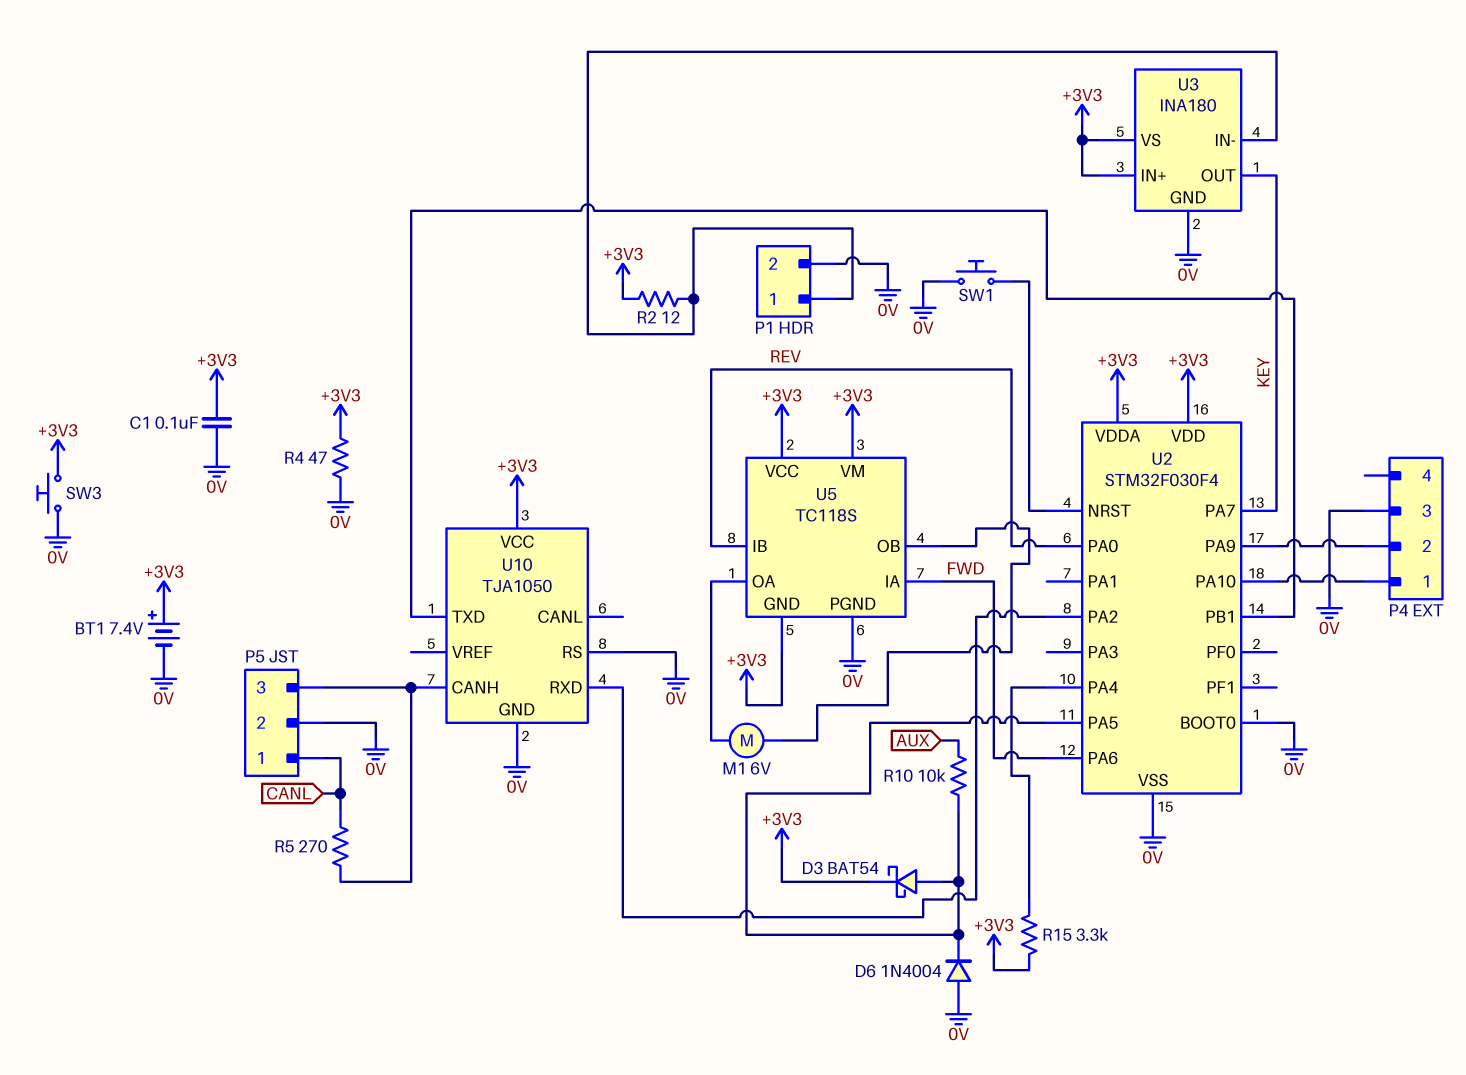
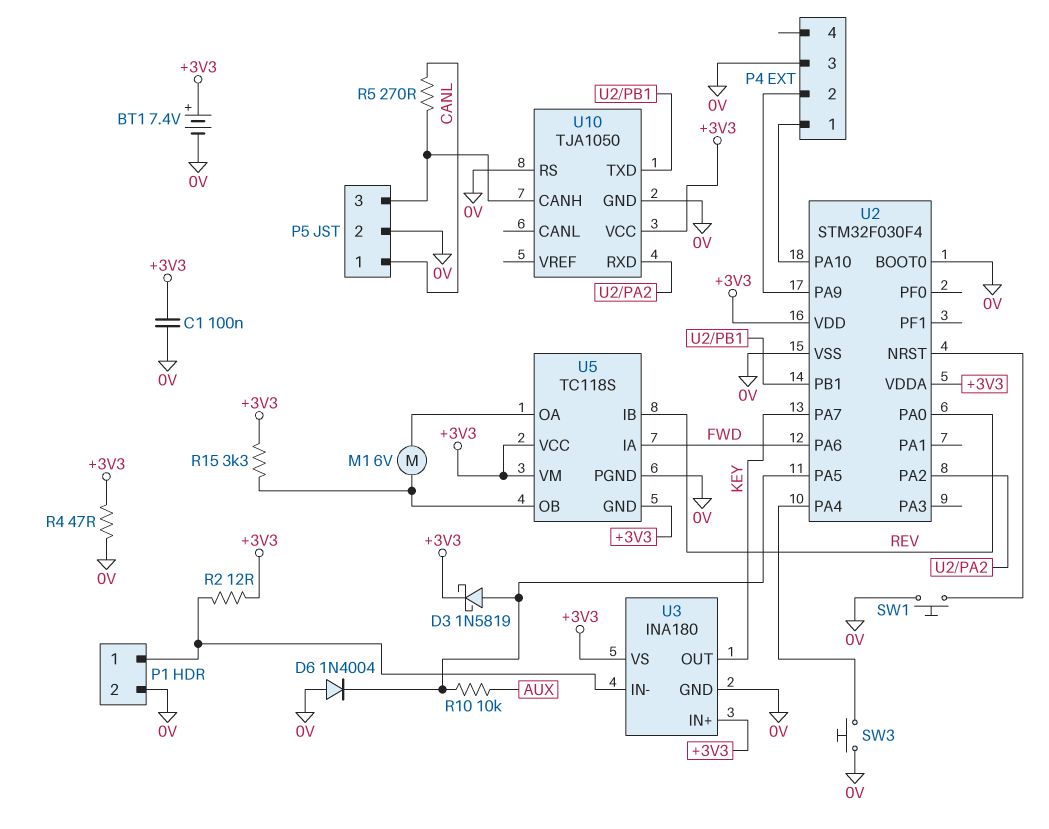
D3: schottky BAT54 (A U2/PA5, K +3V3) -> schottky 1N5819 (A U2/PA5, K +3V3)
R15: 3.3k (+3V3, U2/PA4) -> 3.3k (+3V3, U5/OB)
SW3: button (+3V3, 0V) -> button (0V, U2/PA4)

